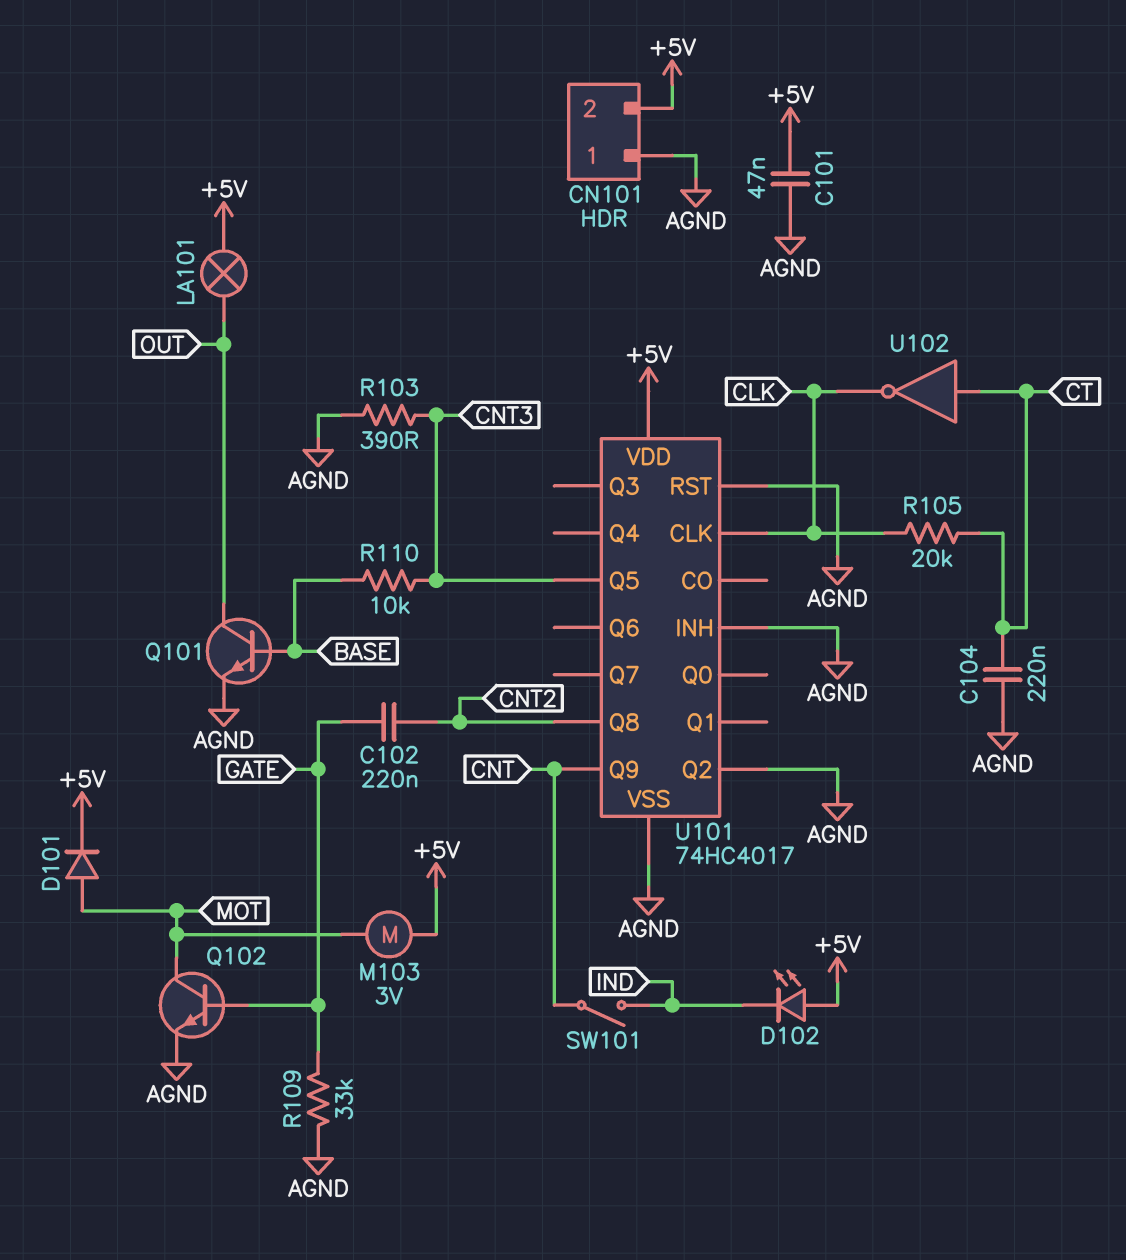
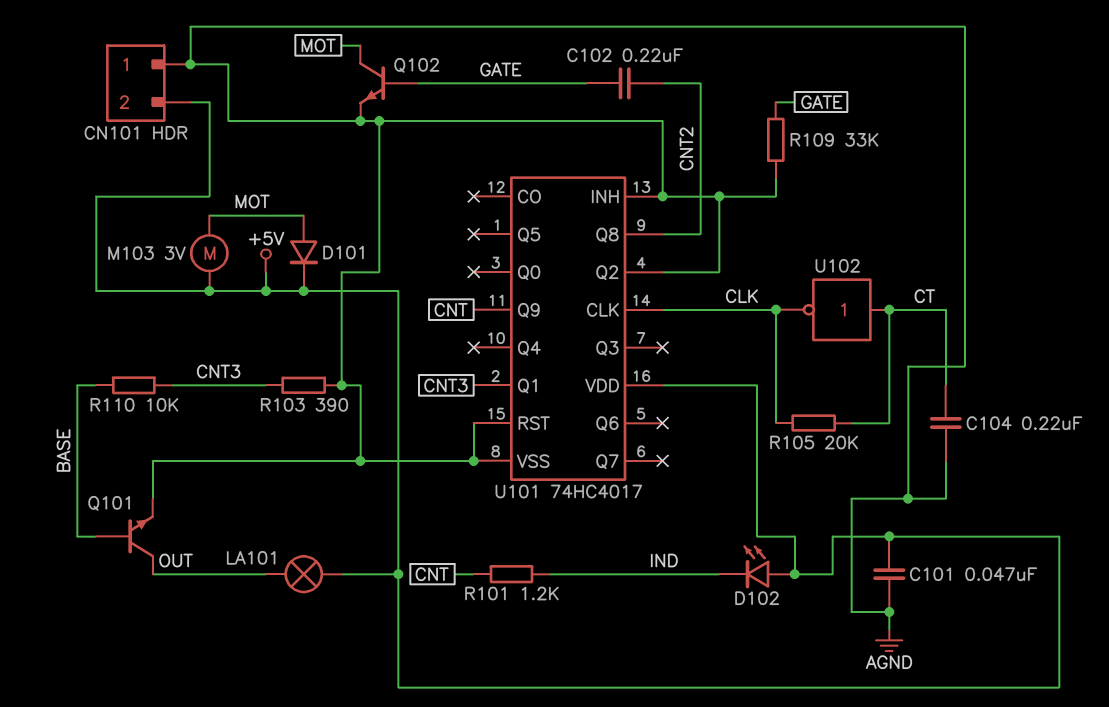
R101: none -> 1.2k (CNT, IND)
SW101: switch (CNT, IND) -> none
U101 pin Q1: none -> CNT3
U101 pin Q5: CNT3 -> none

